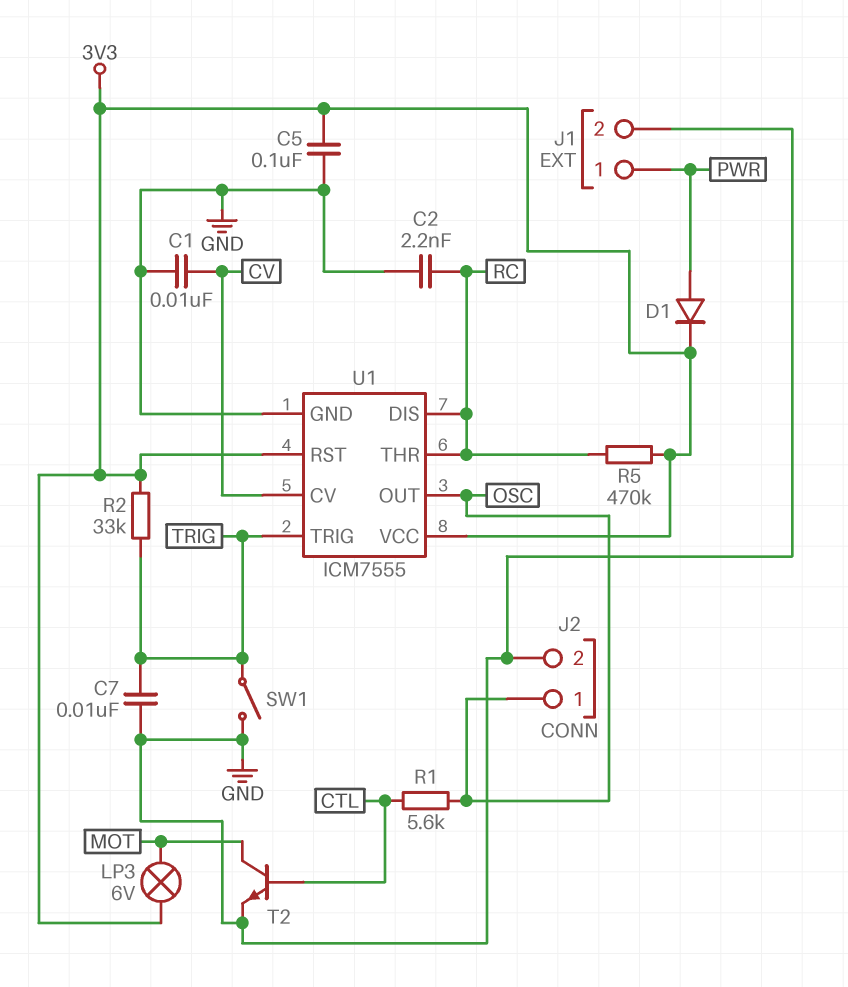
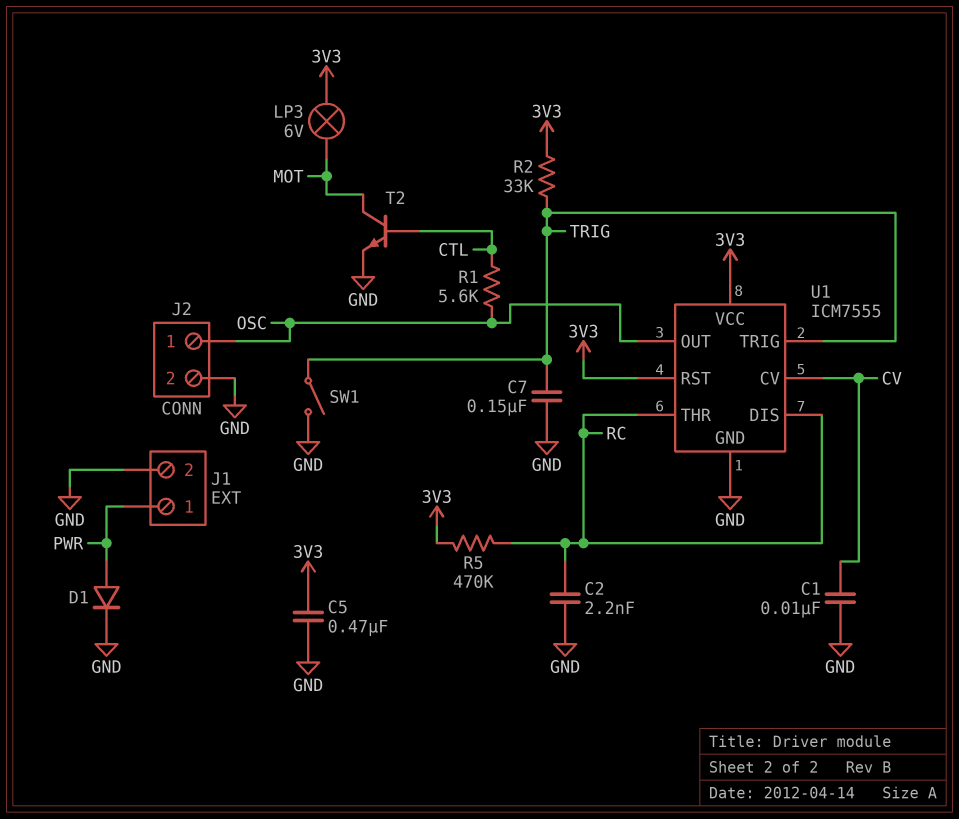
C5: 100nF (3V3, GND) -> 470nF (3V3, GND)
C7: 10nF (GND, TRIG) -> 150nF (GND, TRIG)
D1: diode (A PWR, K 3V3) -> diode (A PWR, K GND)

